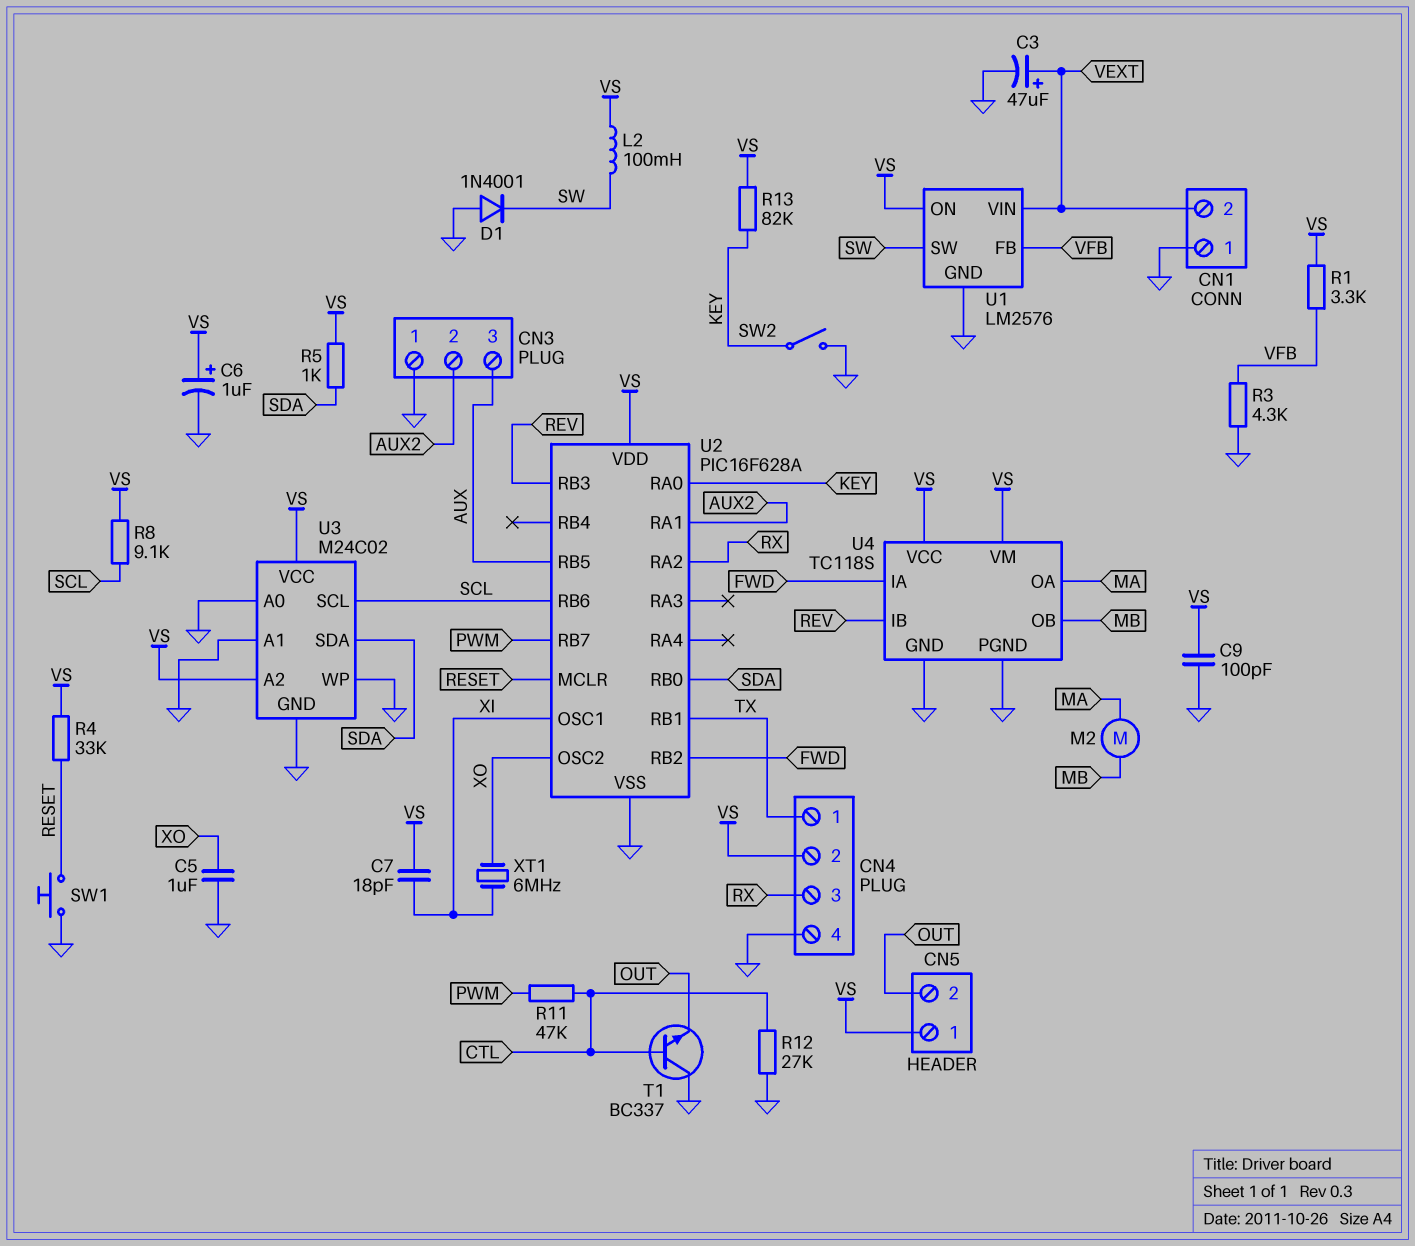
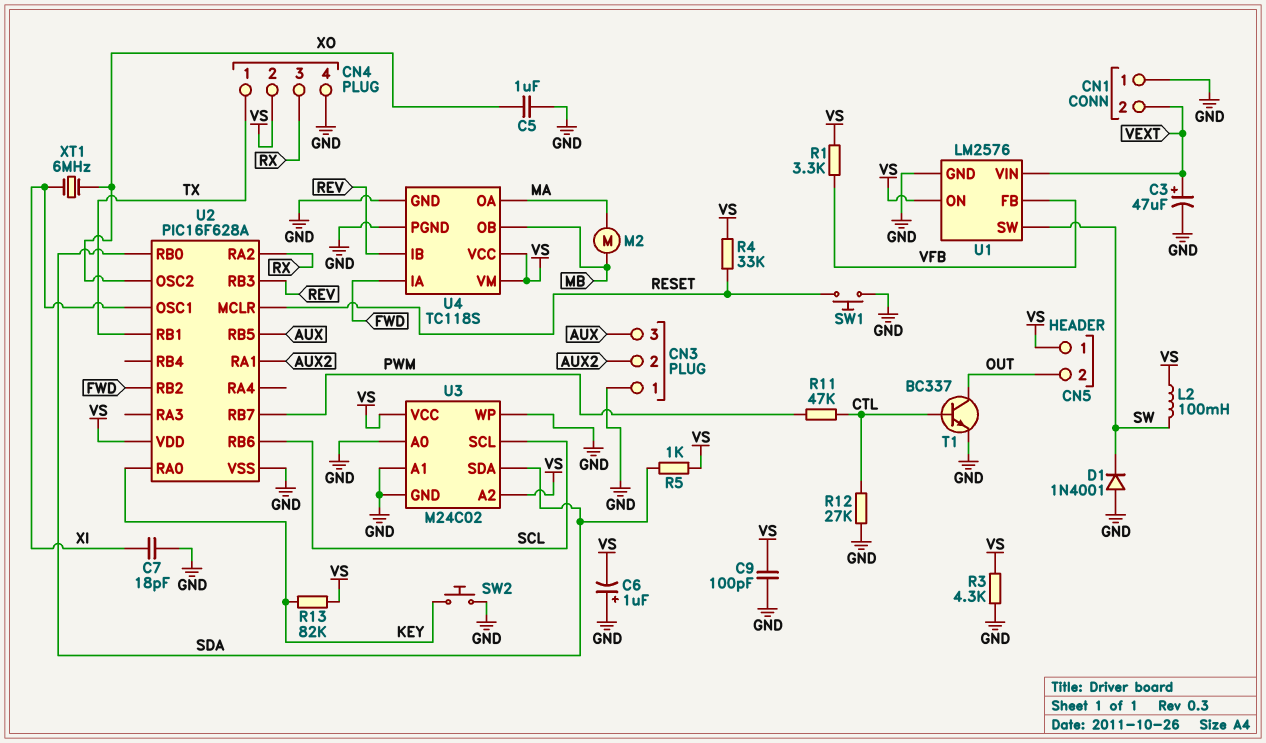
C6: 1uF (plus VS, minus GND) -> 1uF (plus GND, minus VS)
C7: 18pF (VS, XI) -> 18pF (GND, XI)
R3: 4.3k (GND, VFB) -> 4.3k (GND, VS)
R8: 9.1k (SCL, VS) -> none
SW2: switch (GND, KEY) -> button (GND, KEY)
T1: NPN BC337 (B CTL, C GND, E OUT) -> NPN BC337 (B CTL, C OUT, E GND)

